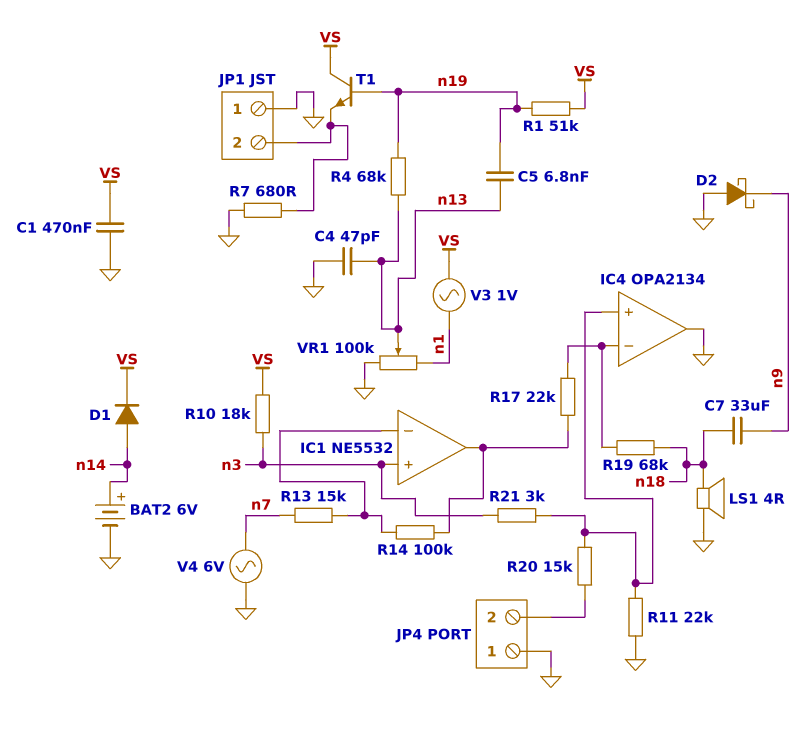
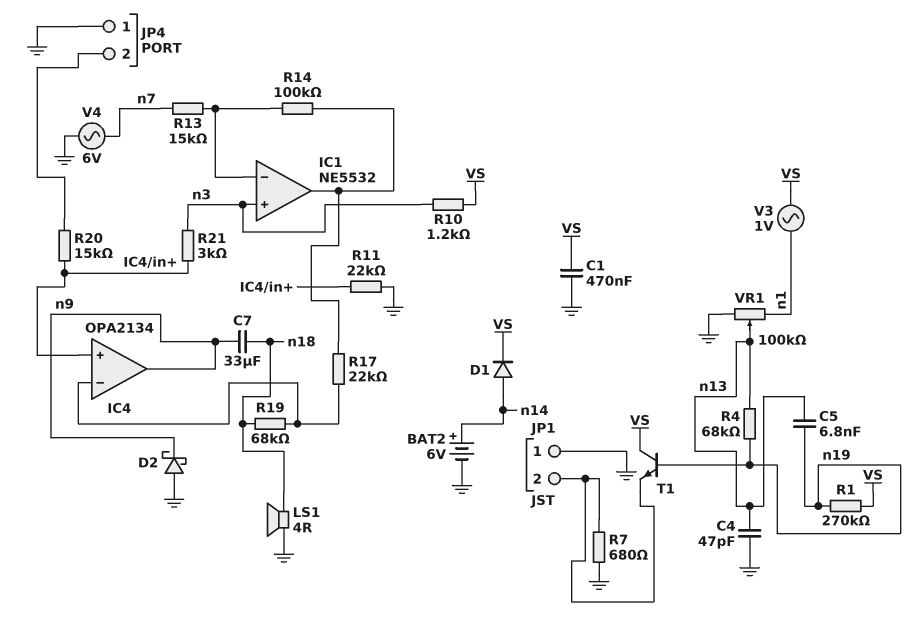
IC4 pin out: GND -> n9
R1: 51k (VS, n19) -> 270k (VS, n19)
R10: 18k (VS, n3) -> 1.2k (VS, n3)

